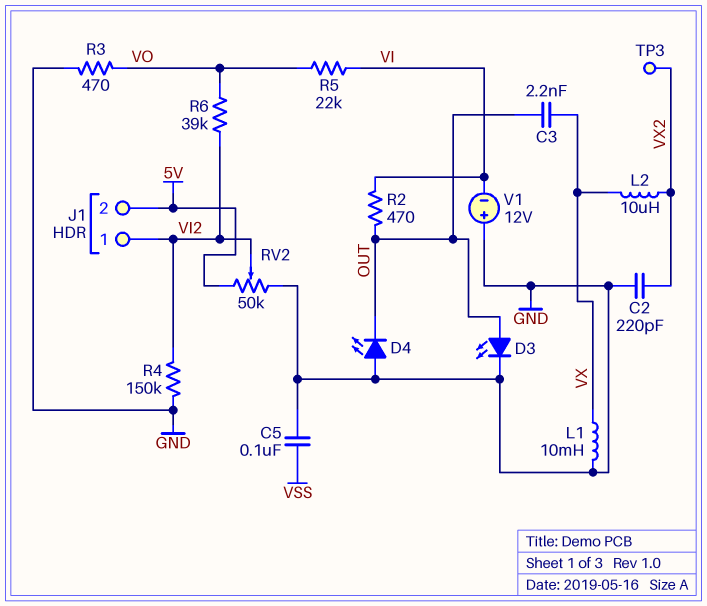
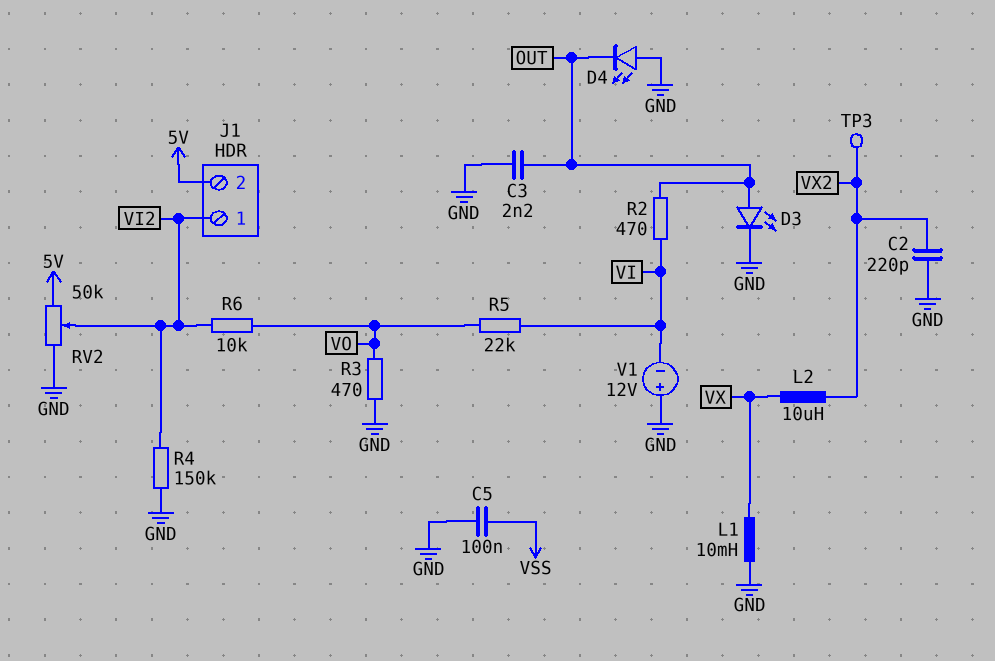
C3: 2.2nF (OUT, VX) -> 2.2nF (GND, OUT)
R6: 39k (VI2, VO) -> 10k (VI2, VO)

